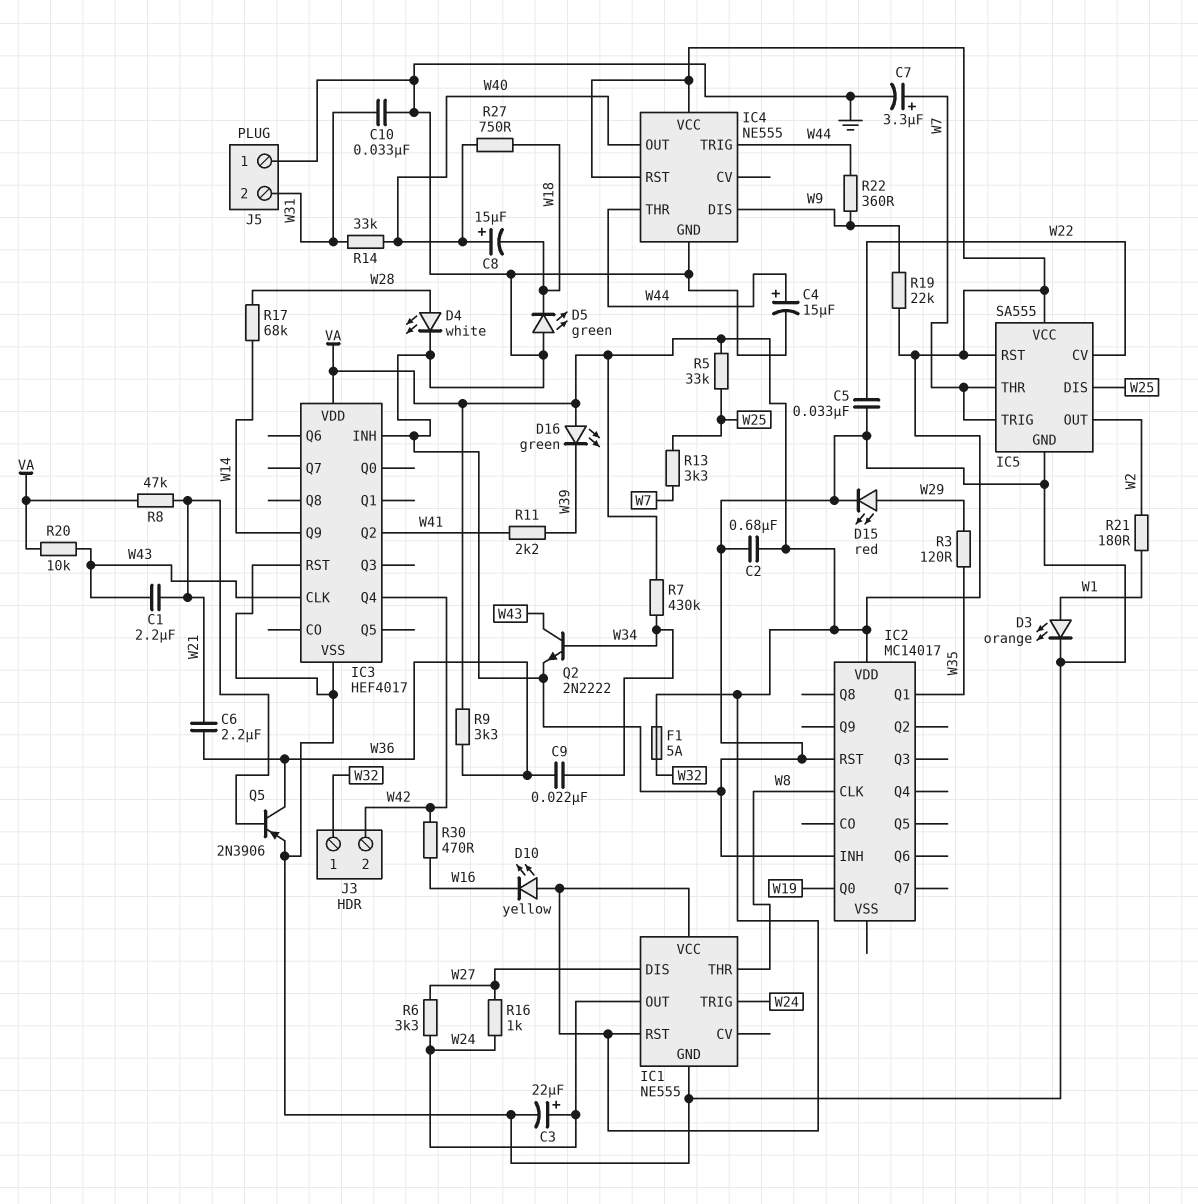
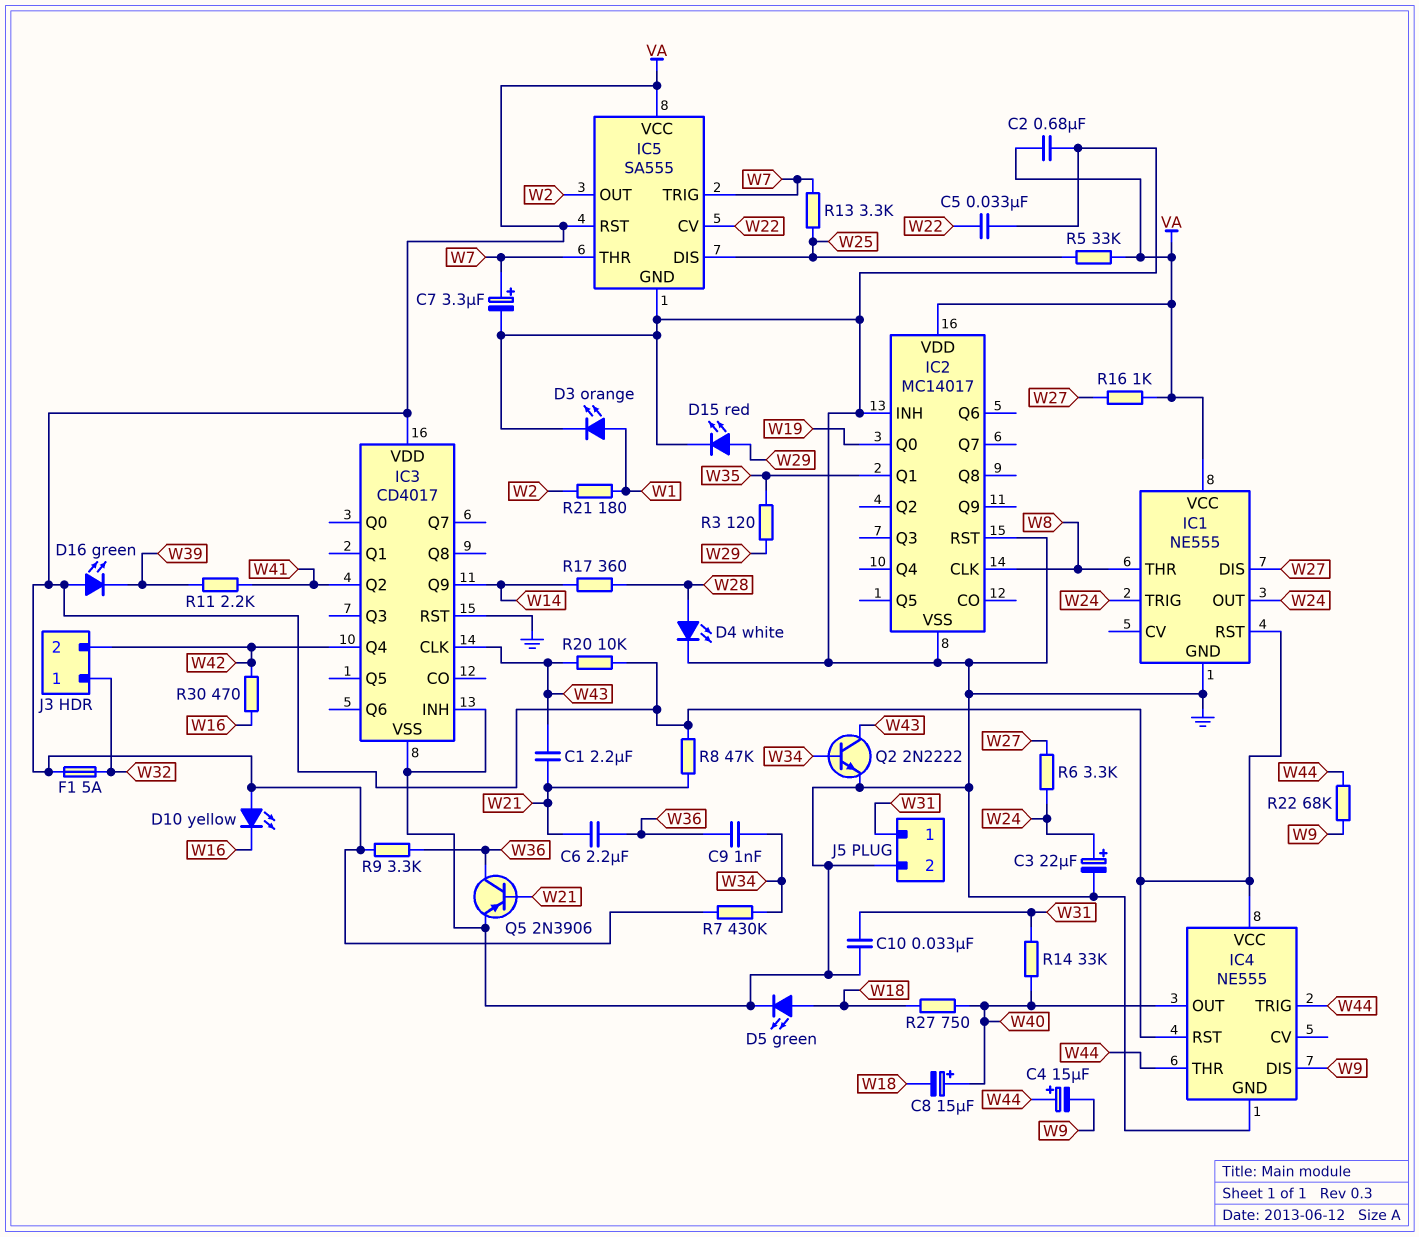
C4: 15uF (plus W44, minus GND) -> 15uF (plus W44, minus W9)
C9: 22nF (W34, W36) -> 1nF (W34, W36)
D5: LED green (A GND, K W18) -> LED green (A W18, K GND)
IC2 pin VSS: none -> GND
IC3: HEF4017 -> CD4017
J5 pin 1: GND -> W31
J5 pin 2: W31 -> GND
R16: 1k (W24, W27) -> 1k (VA, W27)
R17: 68k (W14, W28) -> 360 (W14, W28)
R19: 22k (VA, W9) -> none
R22: 360 (W9, W44) -> 68k (W9, W44)

